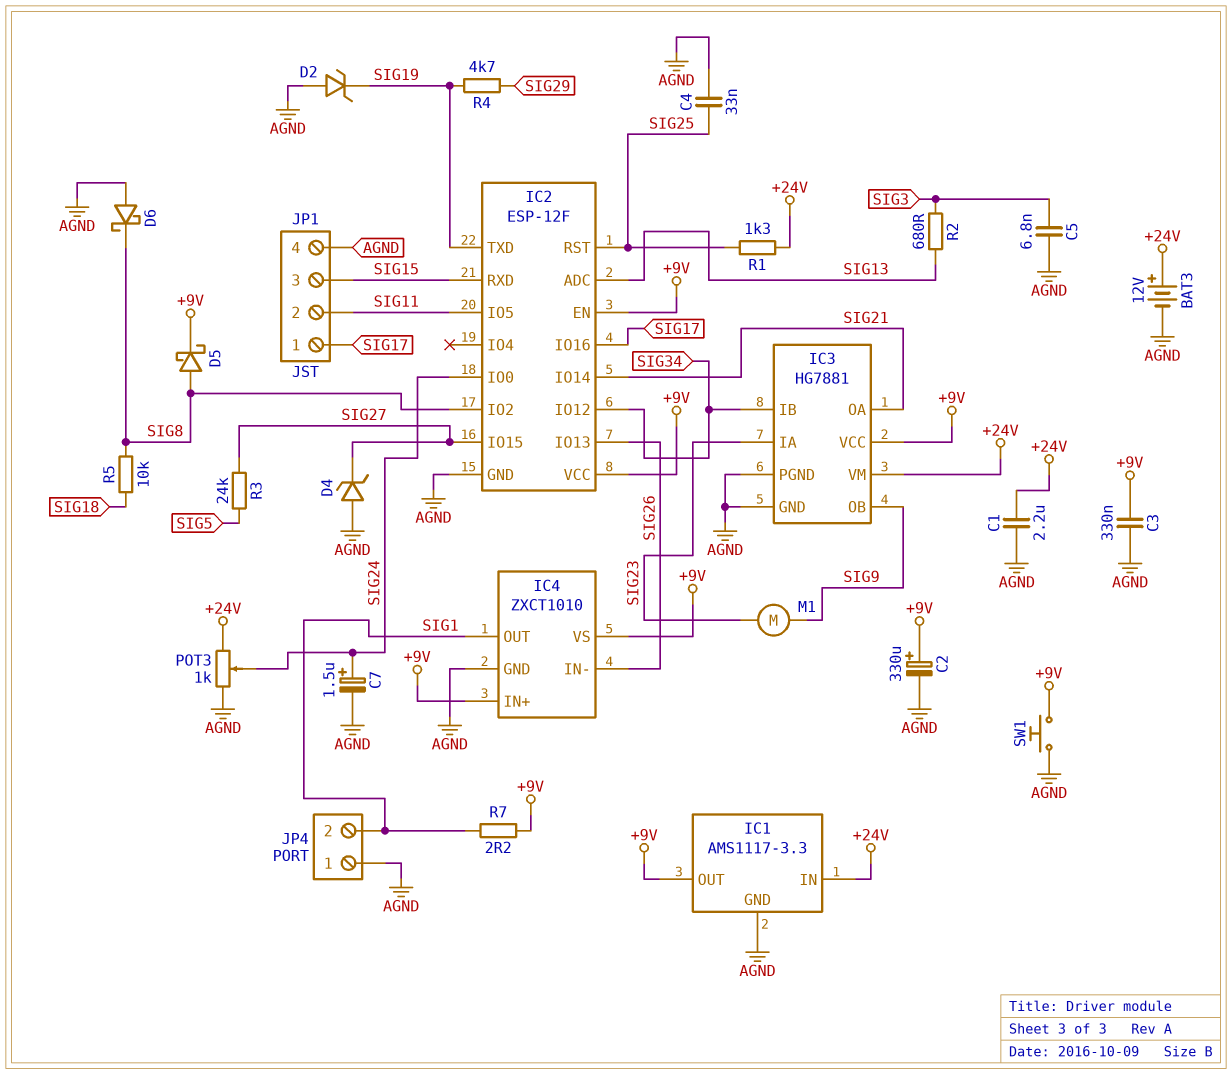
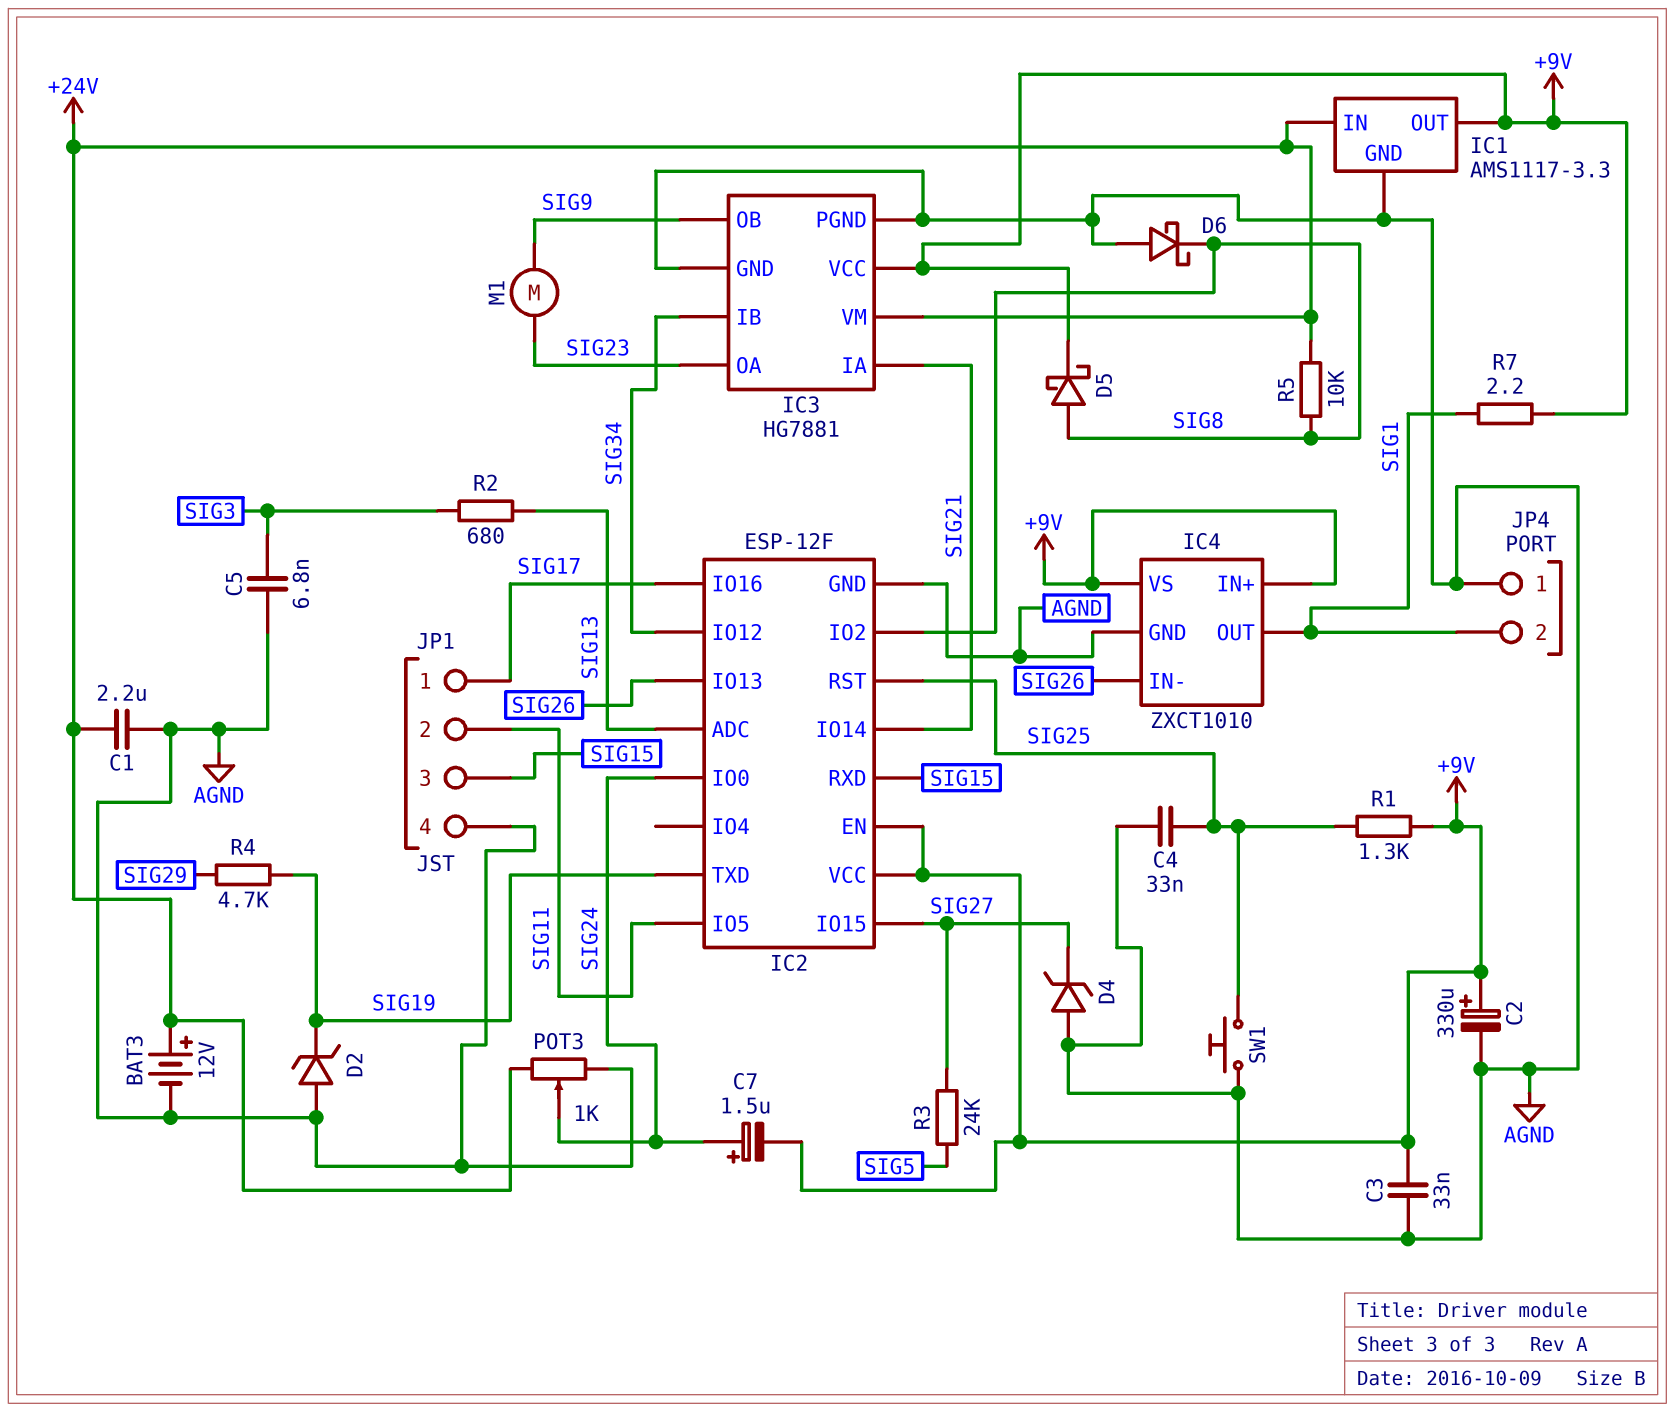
C3: 330nF (+9V, AGND) -> 33nF (+9V, AGND)
C7: 1.5uF (plus SIG24, minus AGND) -> 1.5uF (plus SIG24, minus +9V)
IC3 pin IA: SIG23 -> SIG21
IC3 pin OA: SIG21 -> SIG23
R1: 1.3k (+24V, SIG25) -> 1.3k (+9V, SIG25)
R5: 10k (SIG8, SIG18) -> 10k (+24V, SIG8)
SW1: button (+9V, AGND) -> button (AGND, SIG25)

